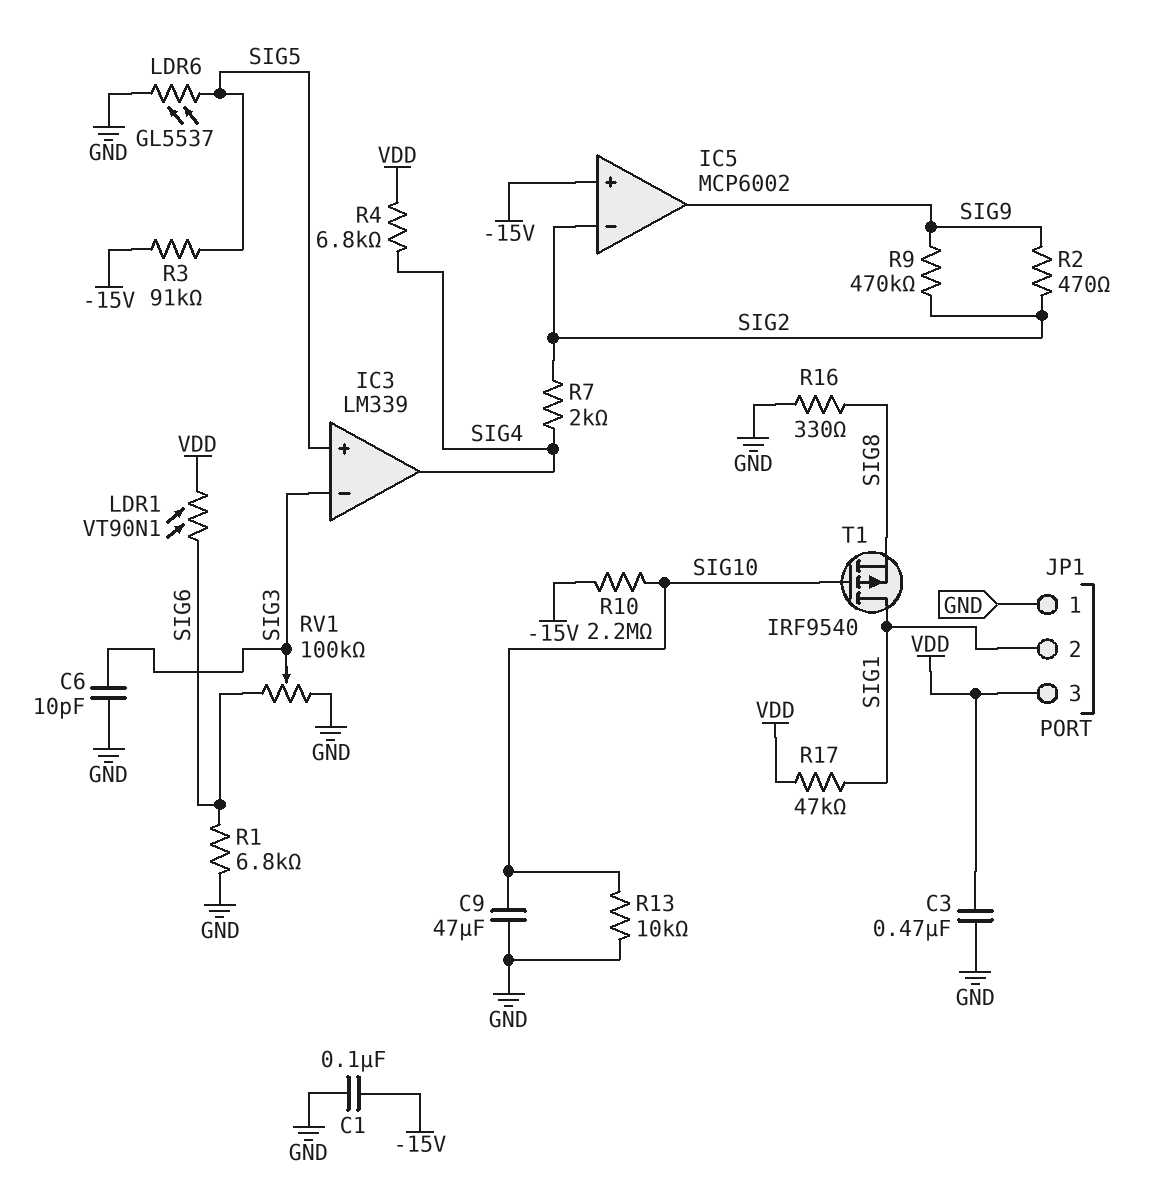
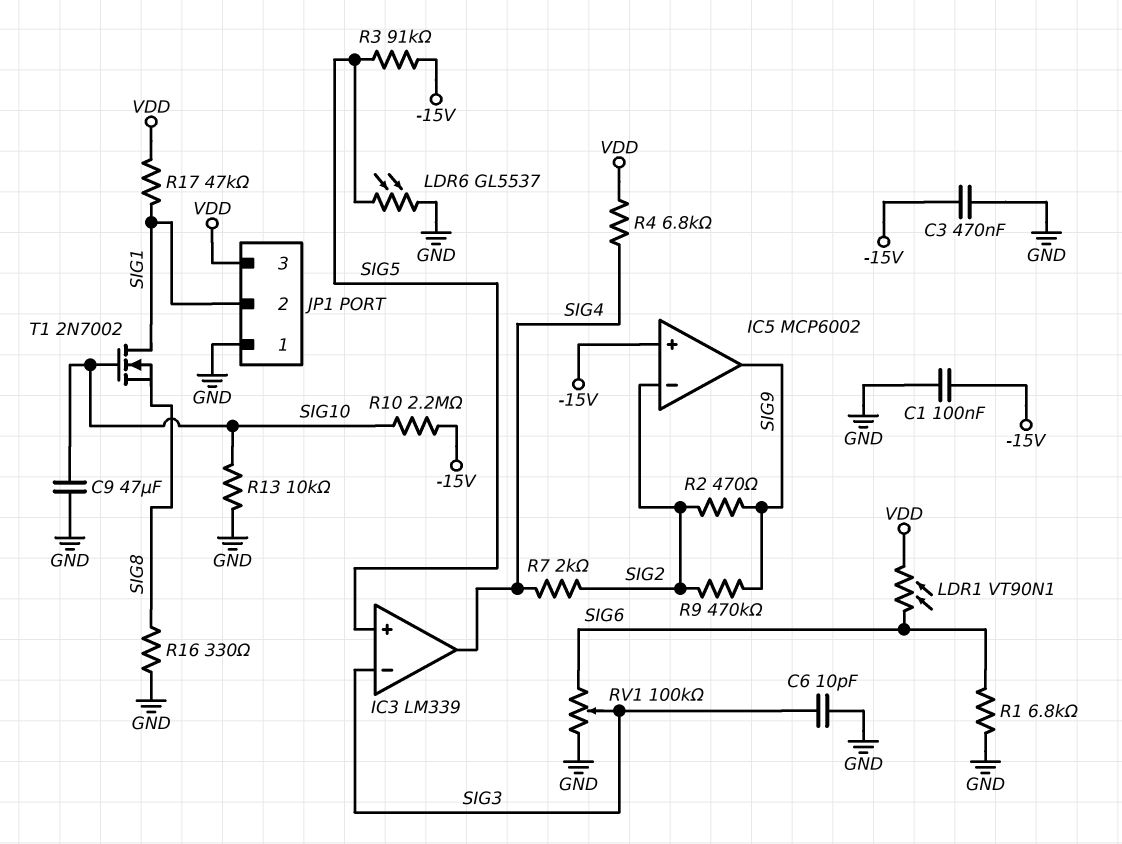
C3: 470nF (GND, VDD) -> 470nF (-15V, GND)
T1: PMOS IRF9540 (G SIG10, D SIG1, S SIG8) -> NMOS 2N7002 (G SIG10, D SIG1, S SIG8)

